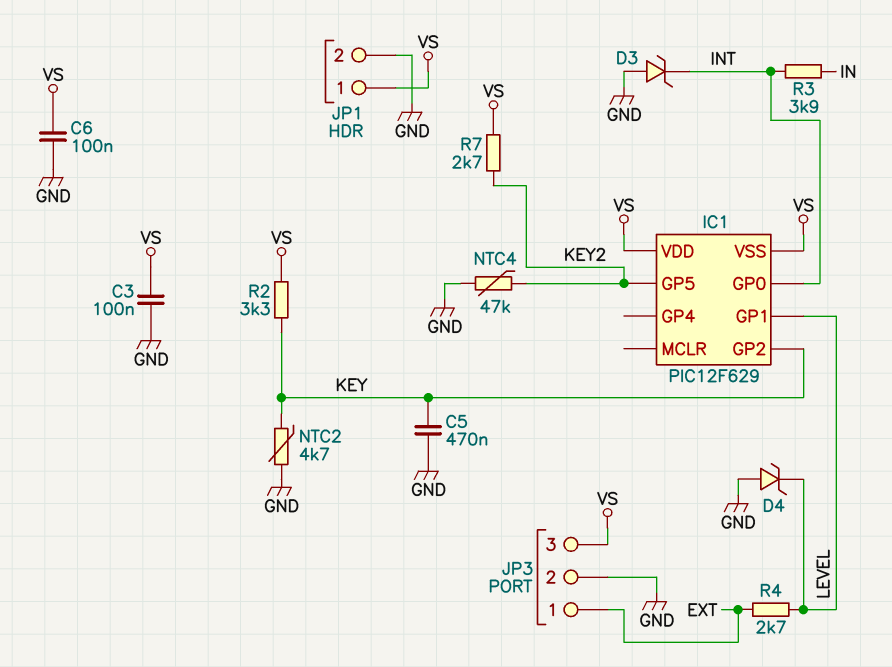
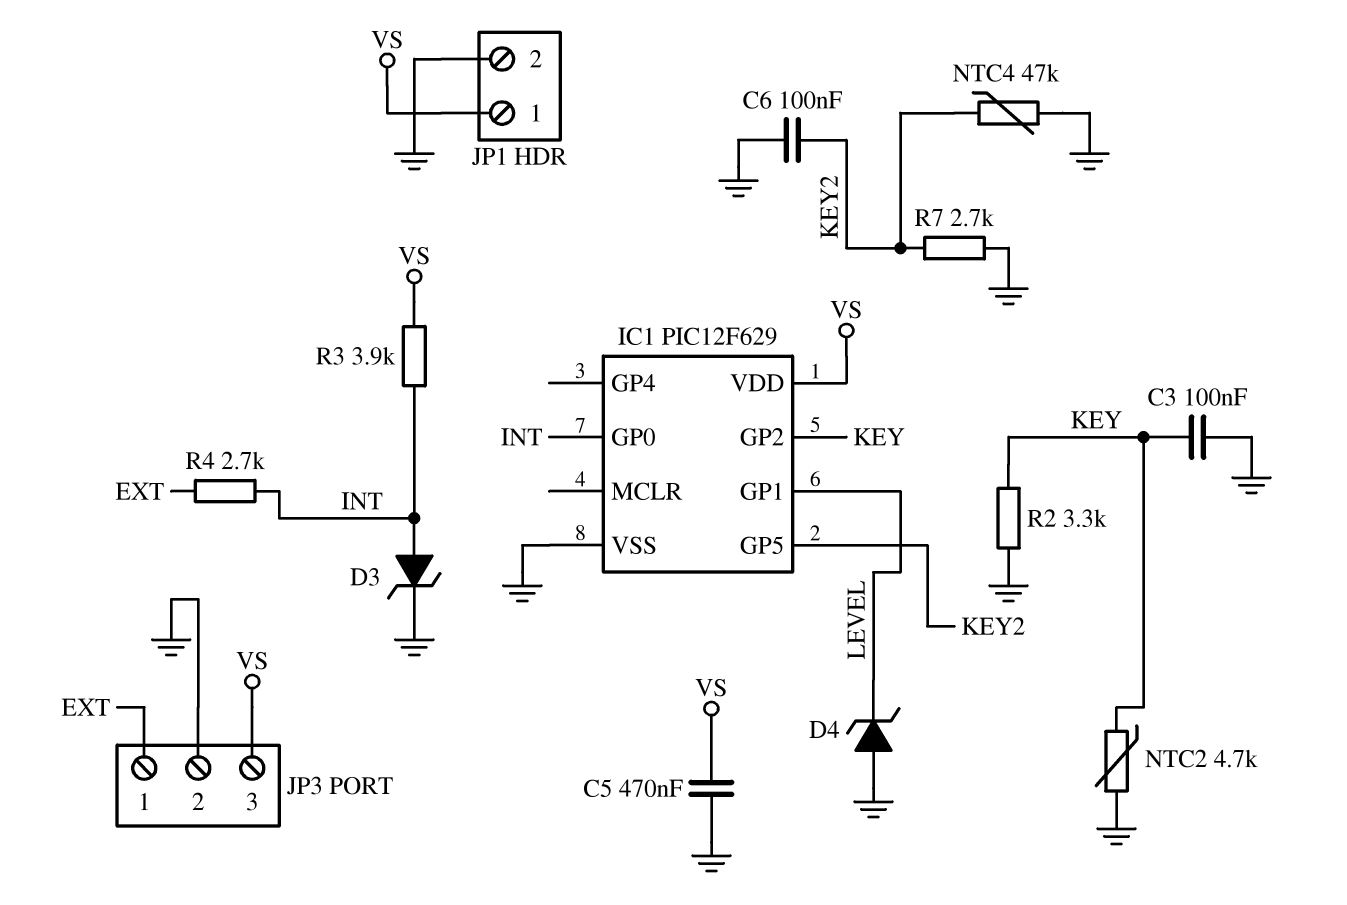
C3: 100nF (GND, VS) -> 100nF (GND, KEY)
C5: 470nF (GND, KEY) -> 470nF (GND, VS)
C6: 100nF (GND, VS) -> 100nF (GND, KEY2)
D3: zener (A GND, K INT) -> zener (A INT, K GND)
IC1 pin VSS: VS -> GND
R2: 3.3k (KEY, VS) -> 3.3k (GND, KEY)
R3: 3.9k (IN, INT) -> 3.9k (INT, VS)
R4: 2.7k (EXT, LEVEL) -> 2.7k (EXT, INT)
R7: 2.7k (KEY2, VS) -> 2.7k (GND, KEY2)

